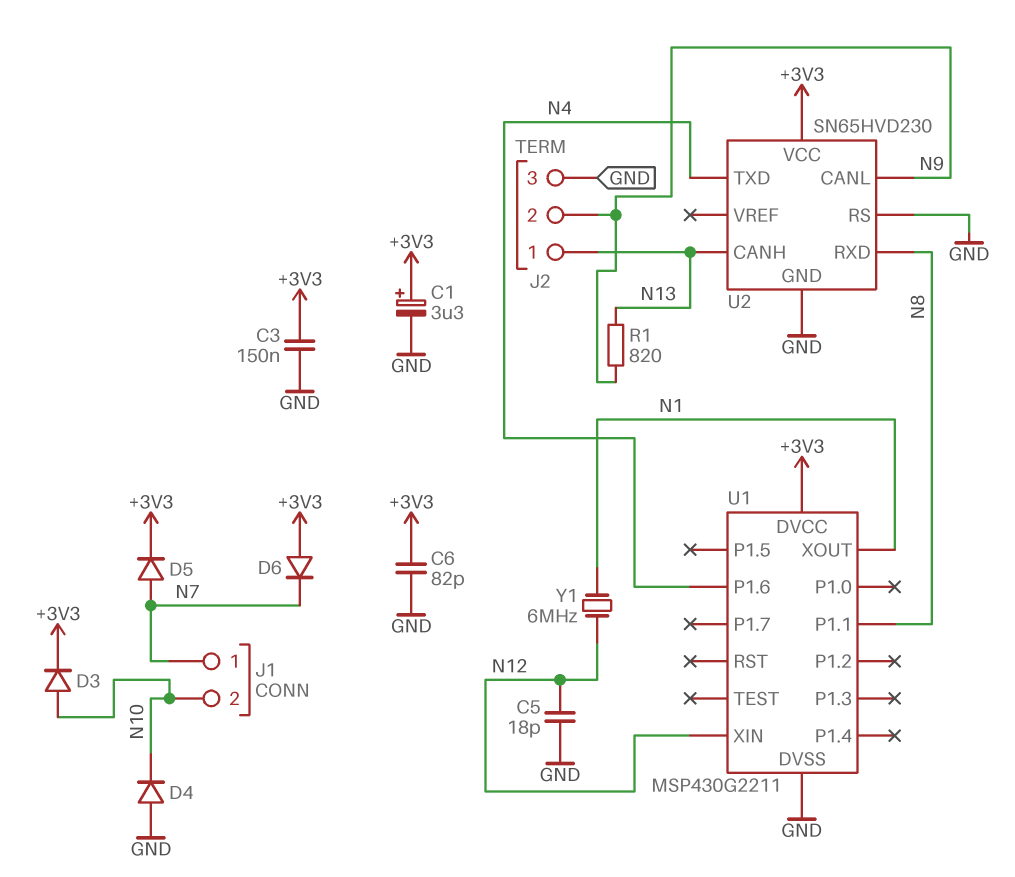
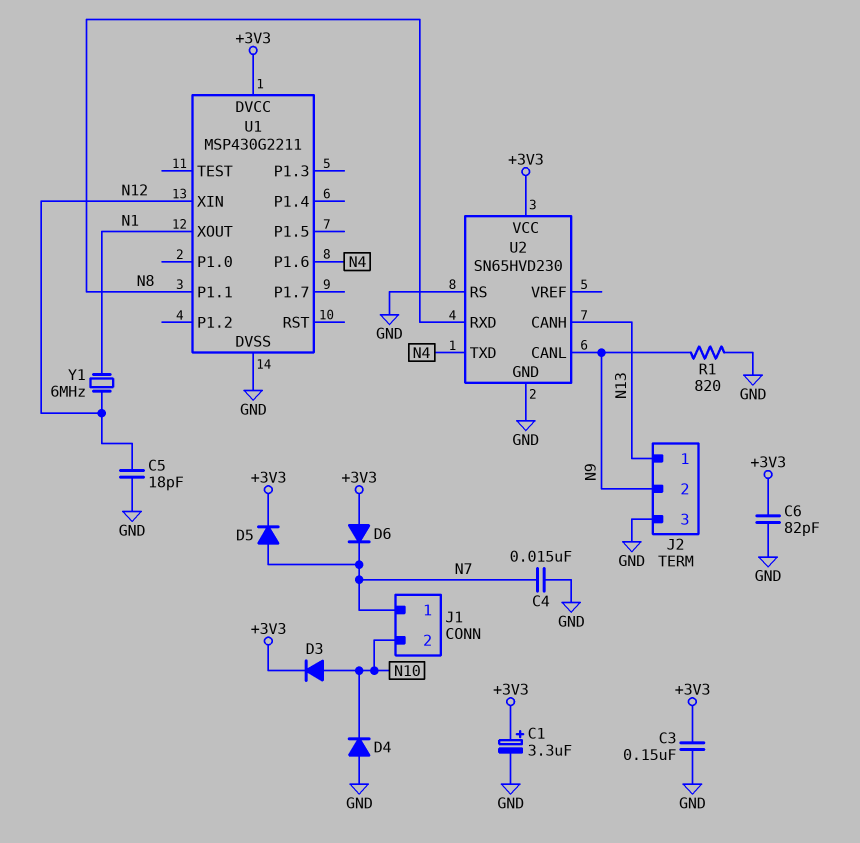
C4: none -> 15nF (GND, N7)
R1: 820 (N9, N13) -> 820 (GND, N9)

